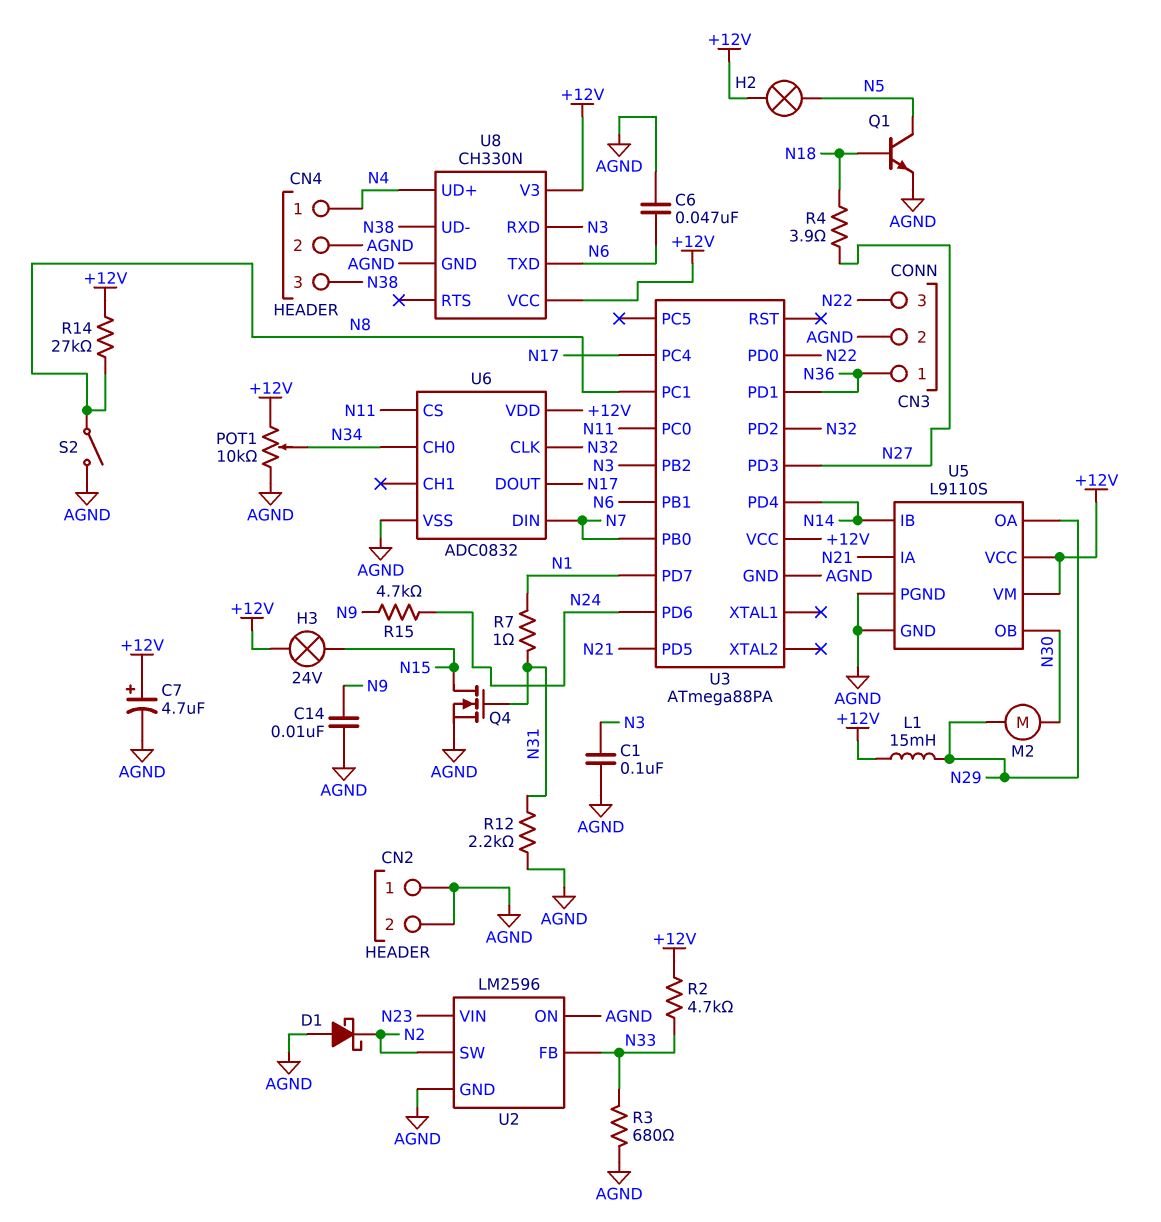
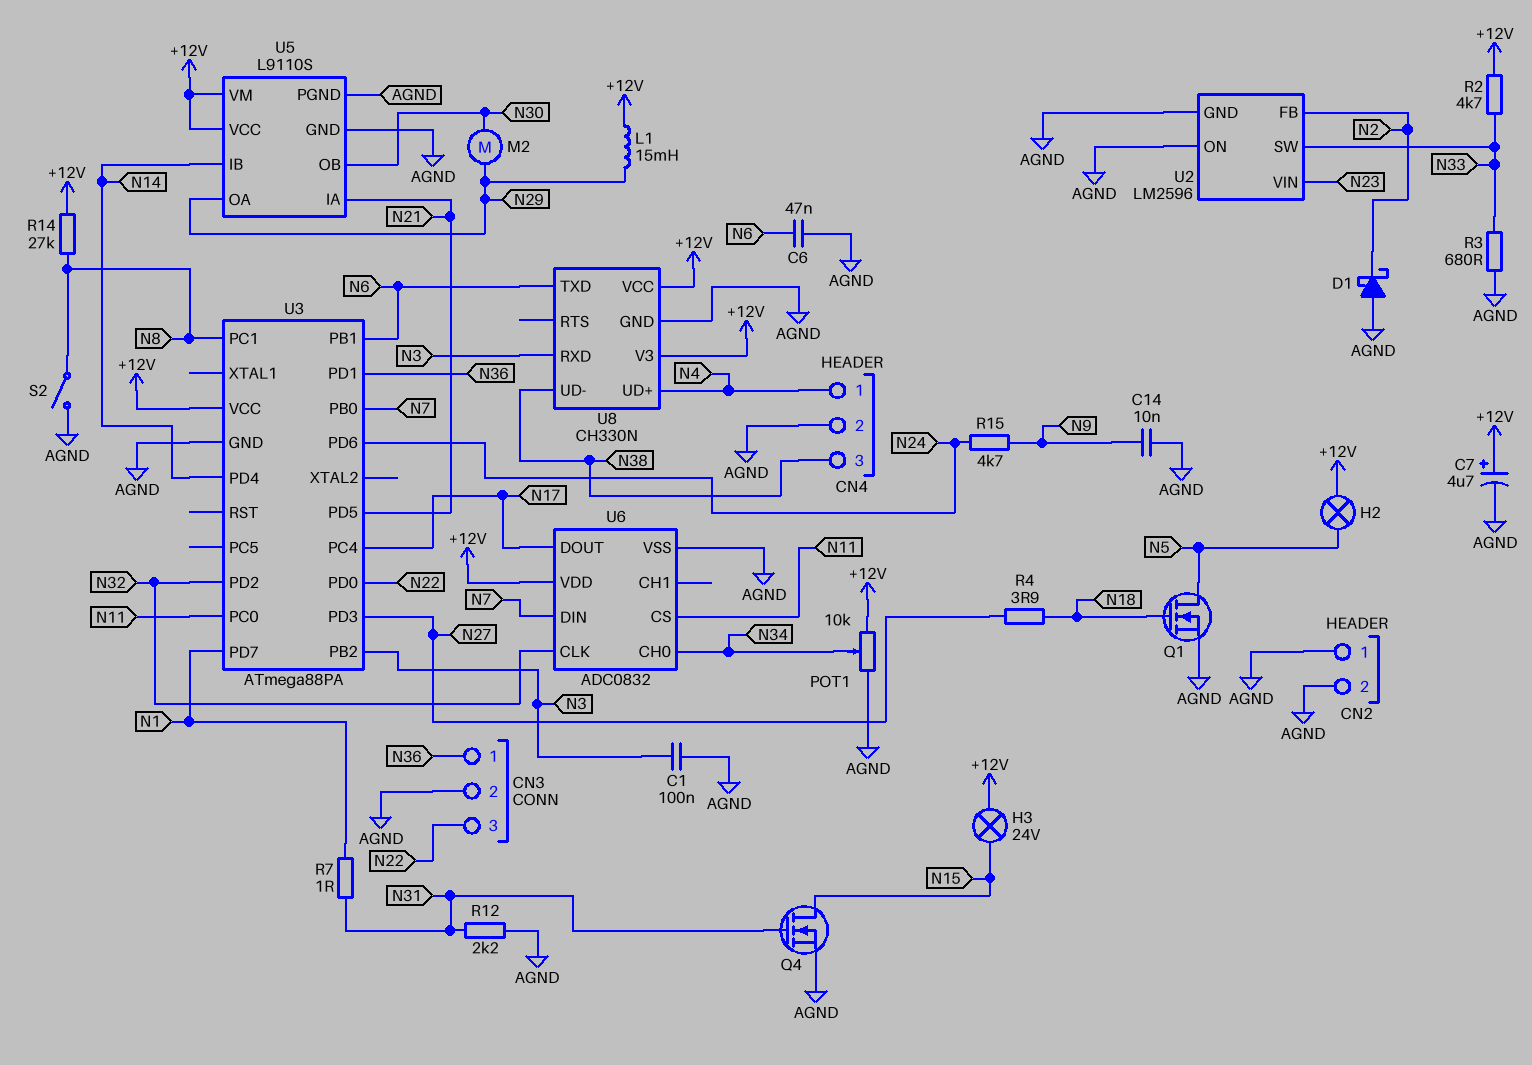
Q1: NPN (B N18, C N5, E AGND) -> NMOS (G N18, D N5, S AGND)
U2 pin FB: N33 -> N2
U2 pin SW: N2 -> N33

